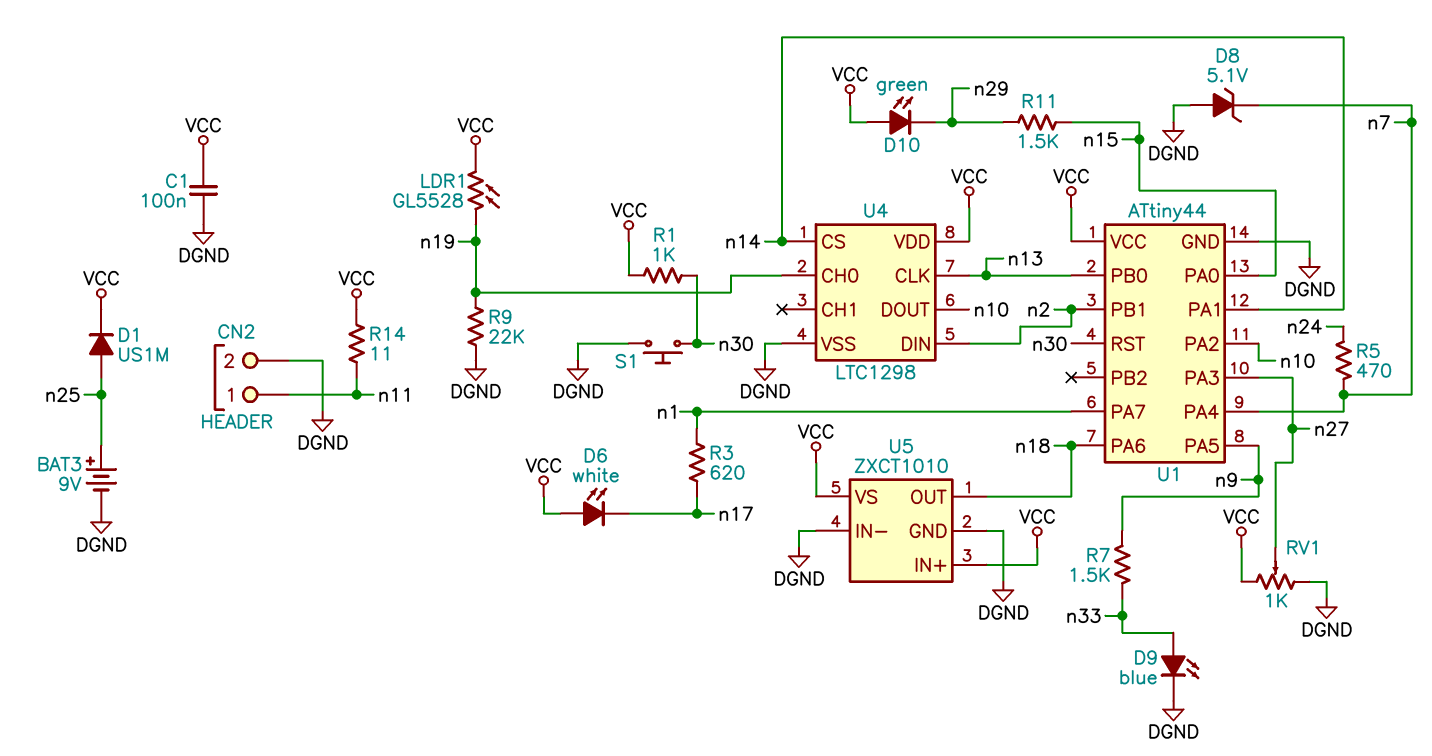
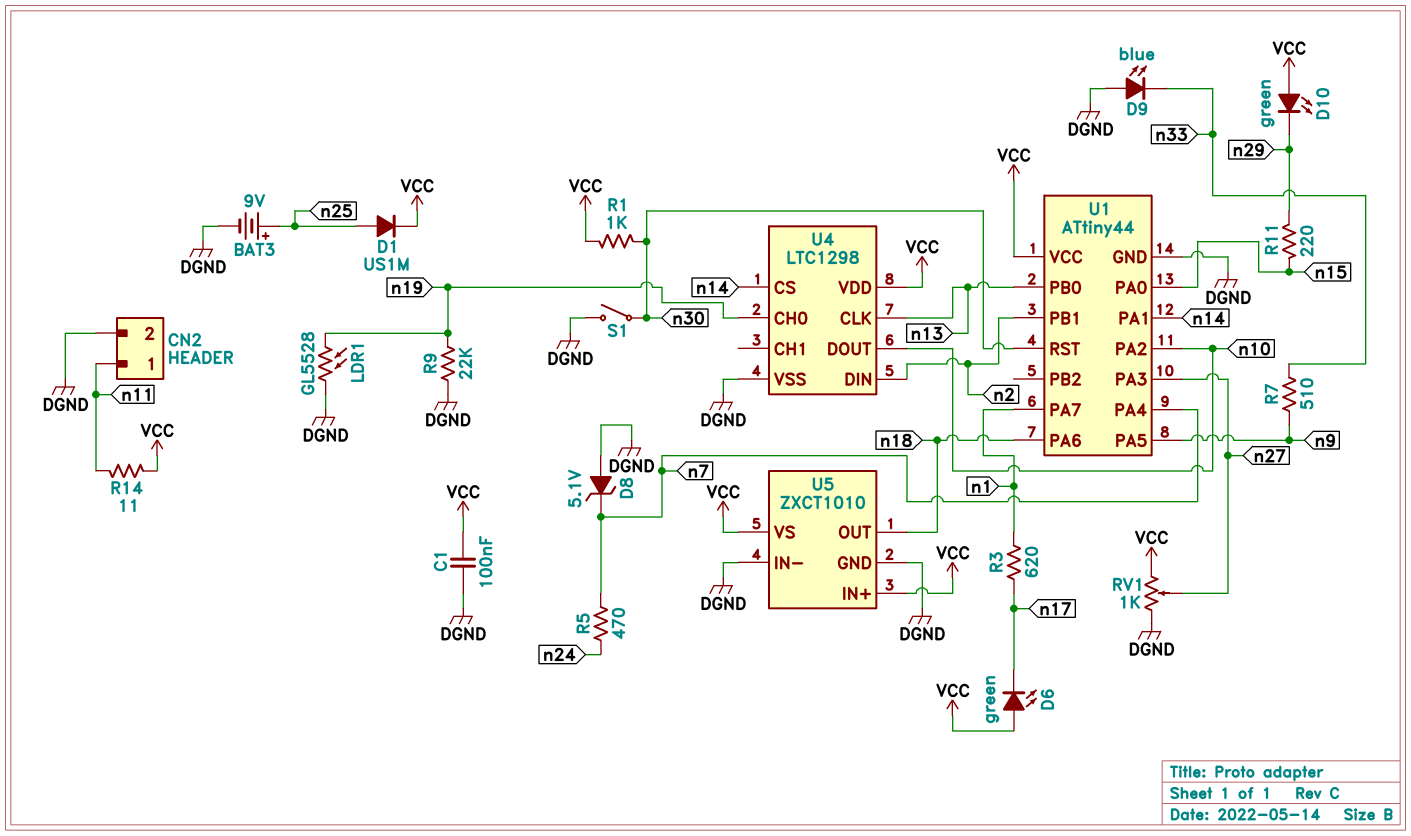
D6: LED white (A VCC, K n17) -> LED green (A VCC, K n17)
D9: LED blue (A n33, K DGND) -> LED blue (A DGND, K n33)
LDR1: GL5528 (VCC, n19) -> GL5528 (DGND, n19)
R7: 1.5k (n9, n33) -> 510 (n9, n33)
R11: 1.5k (n15, n29) -> 220 (n15, n29)
S1: button (DGND, n30) -> switch (DGND, n30)

